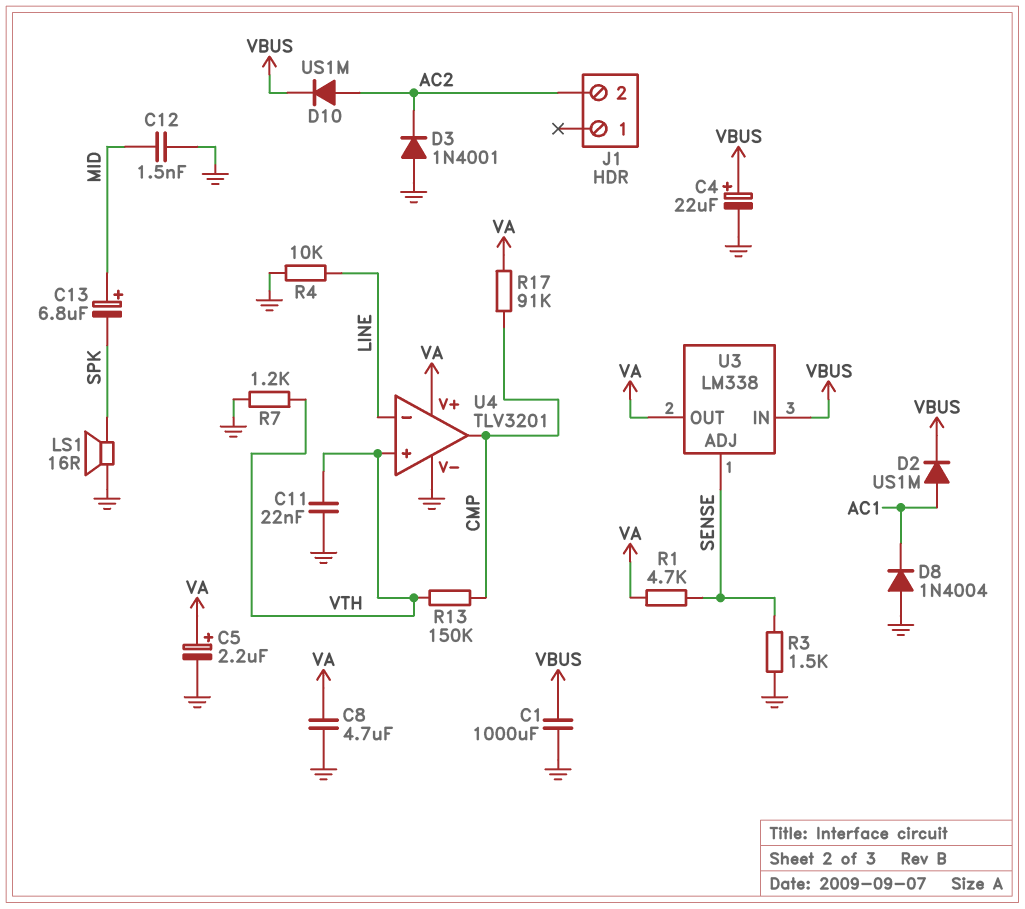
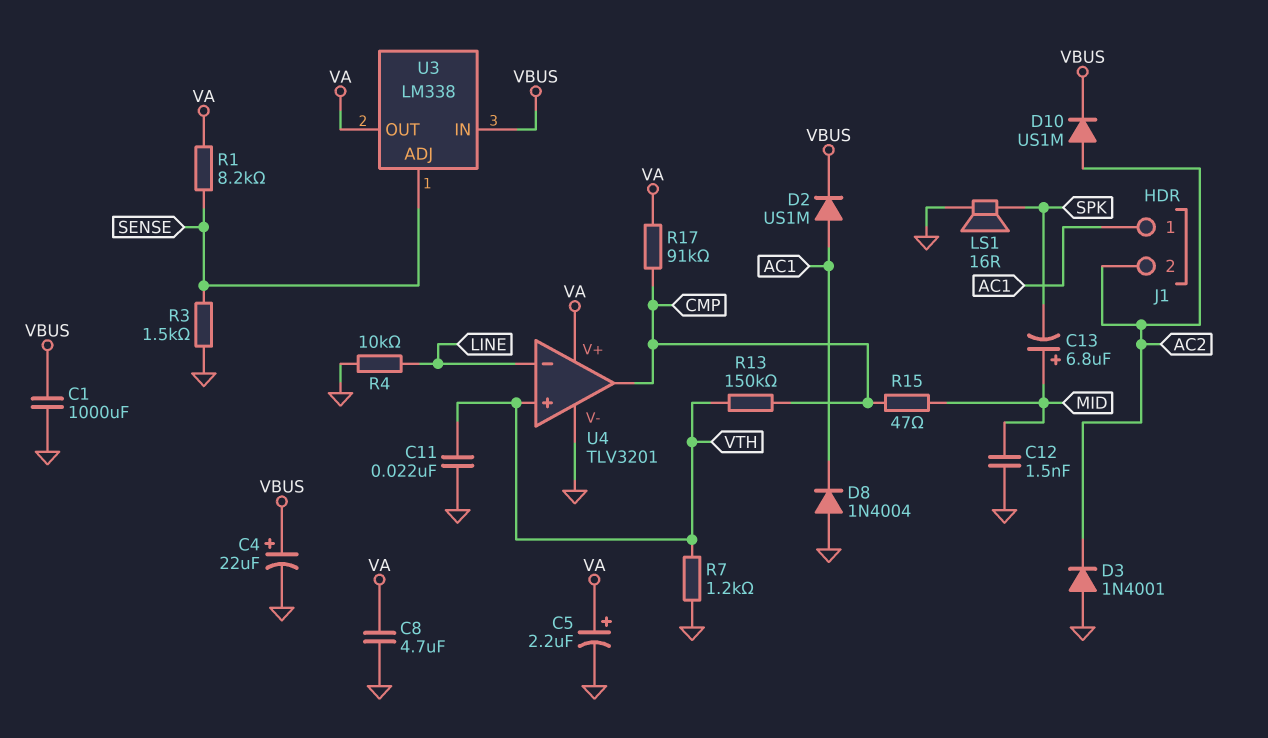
J1 pin 1: none -> AC1
R1: 4.7k (SENSE, VA) -> 8.2k (SENSE, VA)
R15: none -> 47 (CMP, MID)

